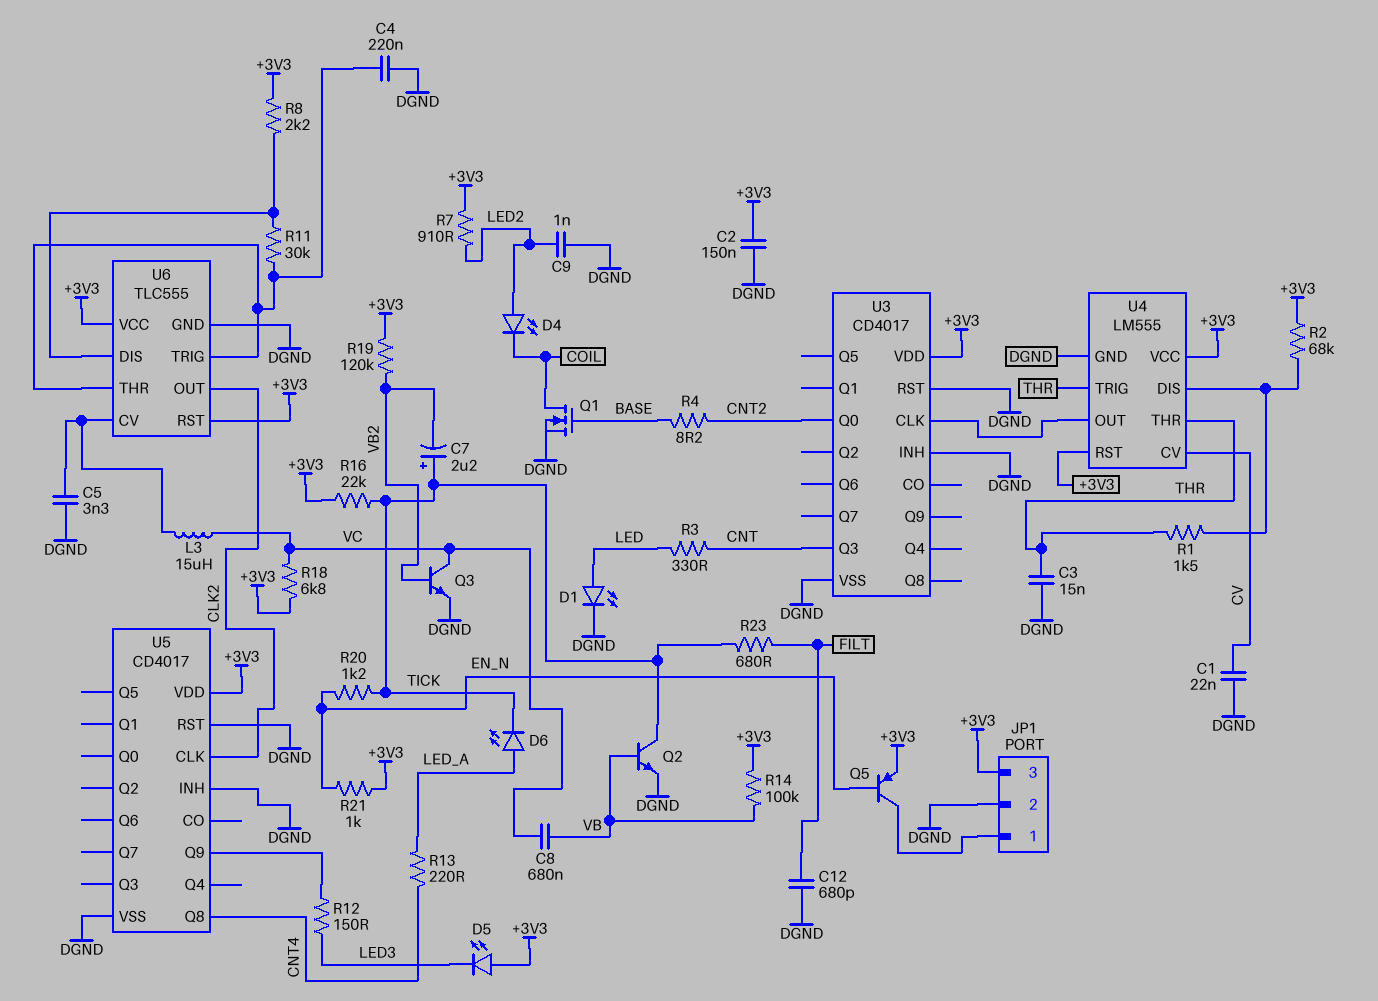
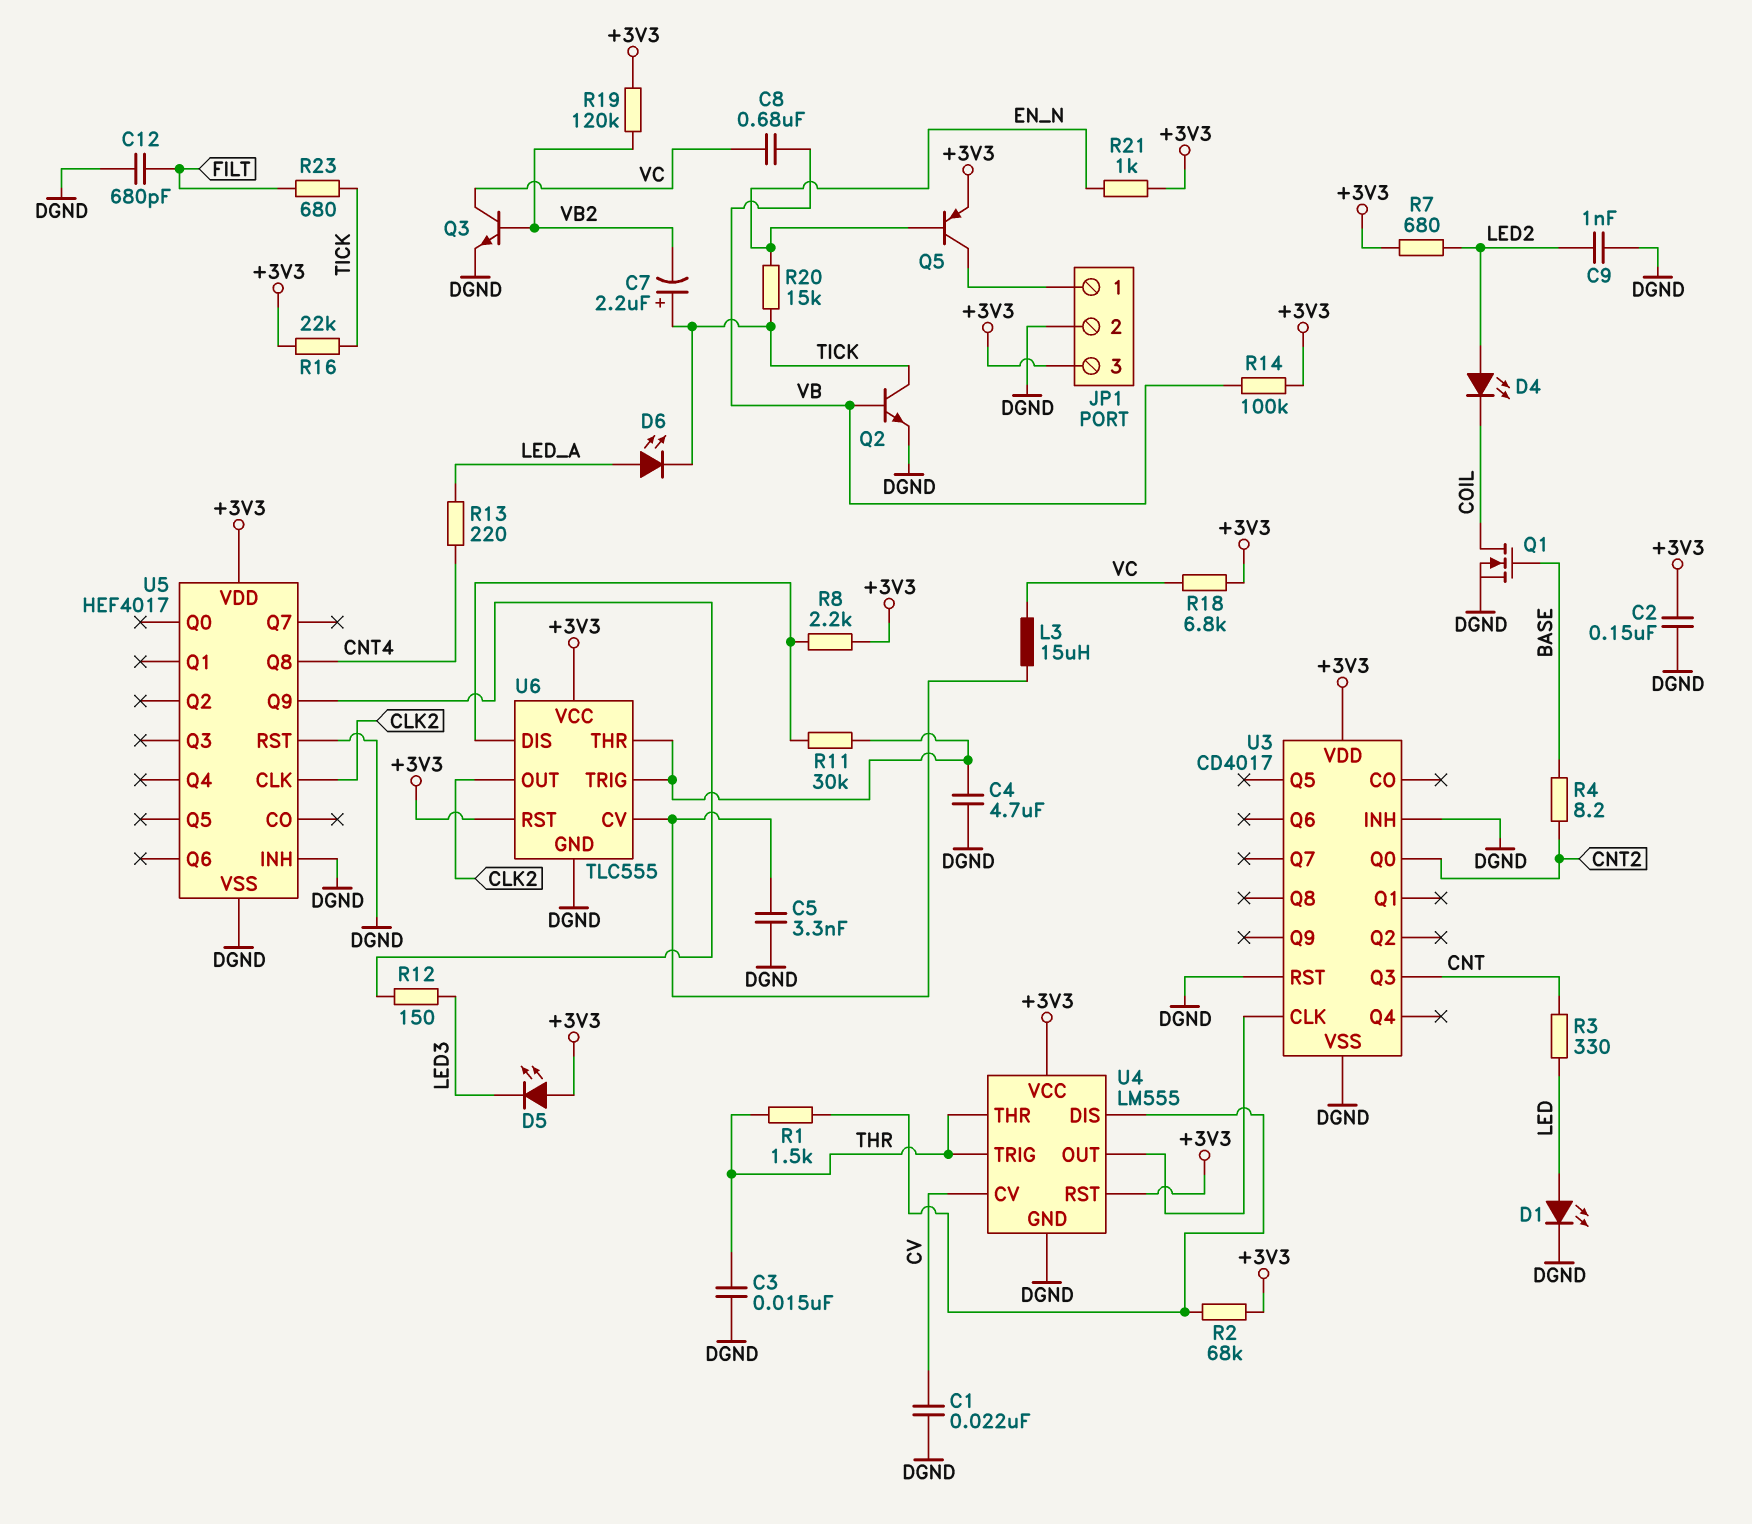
C4: 220nF (DGND, U6/THR) -> 4.7uF (DGND, U6/THR)
R7: 910 (+3V3, LED2) -> 680 (+3V3, LED2)
R20: 1.2k (EN_N, TICK) -> 15k (EN_N, TICK)
U5: CD4017 -> HEF4017

